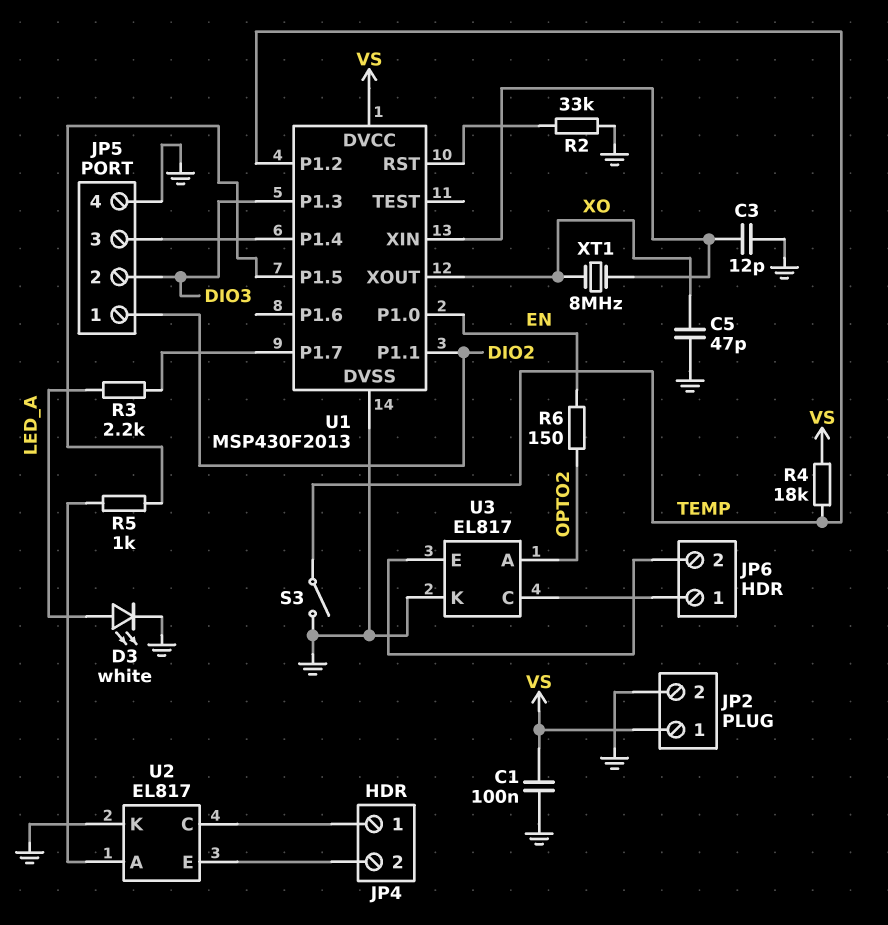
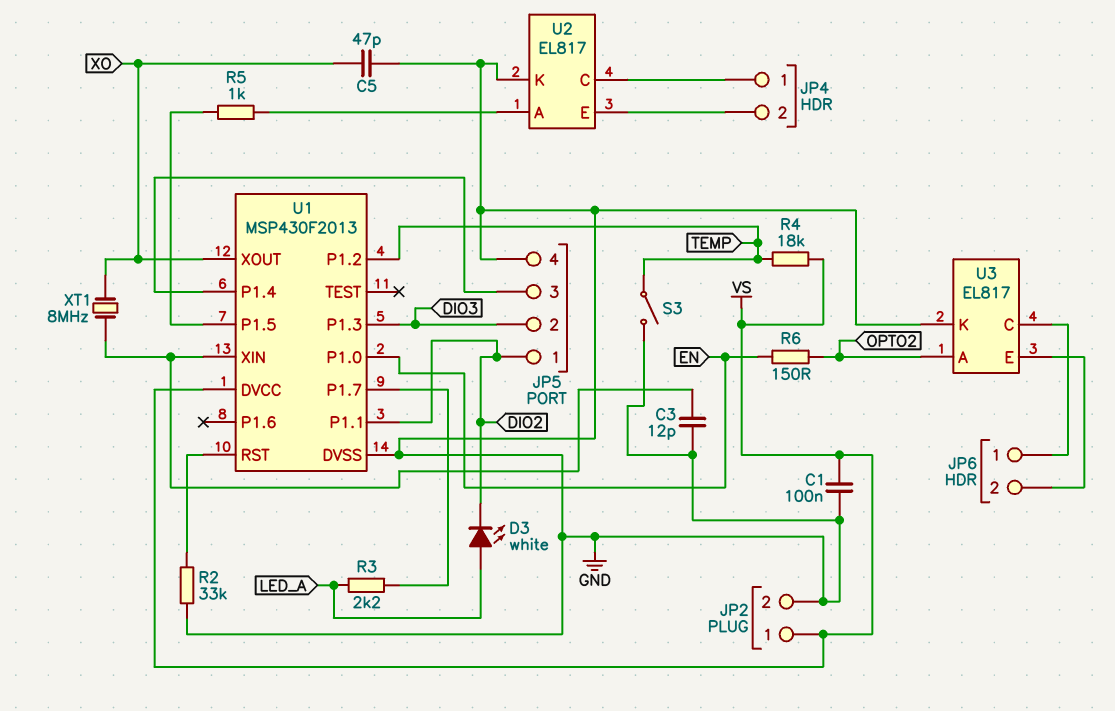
D3: LED white (A LED_A, K GND) -> LED white (A LED_A, K DIO2)

